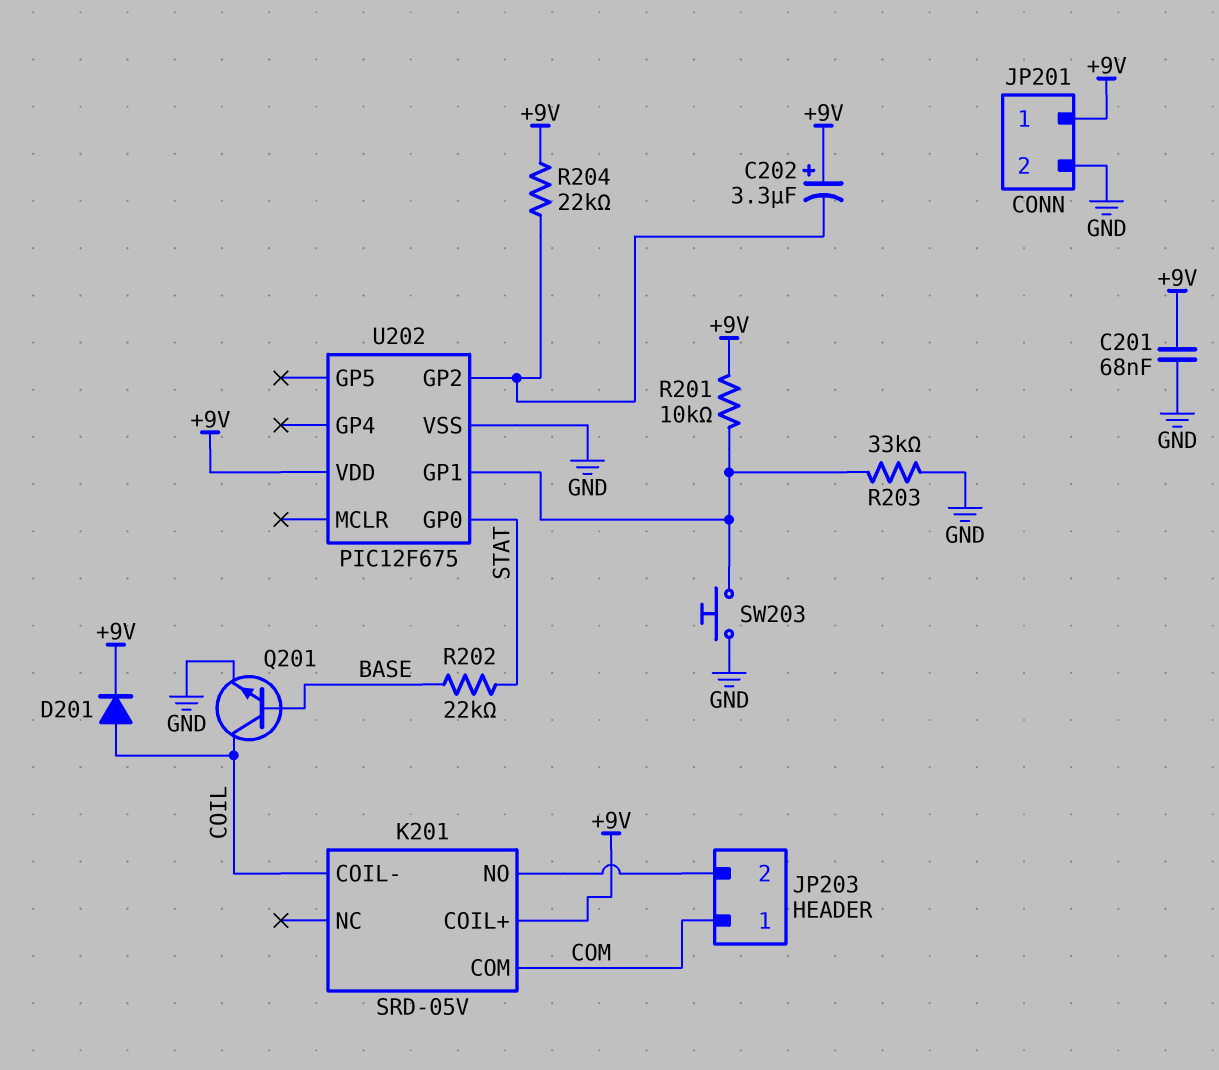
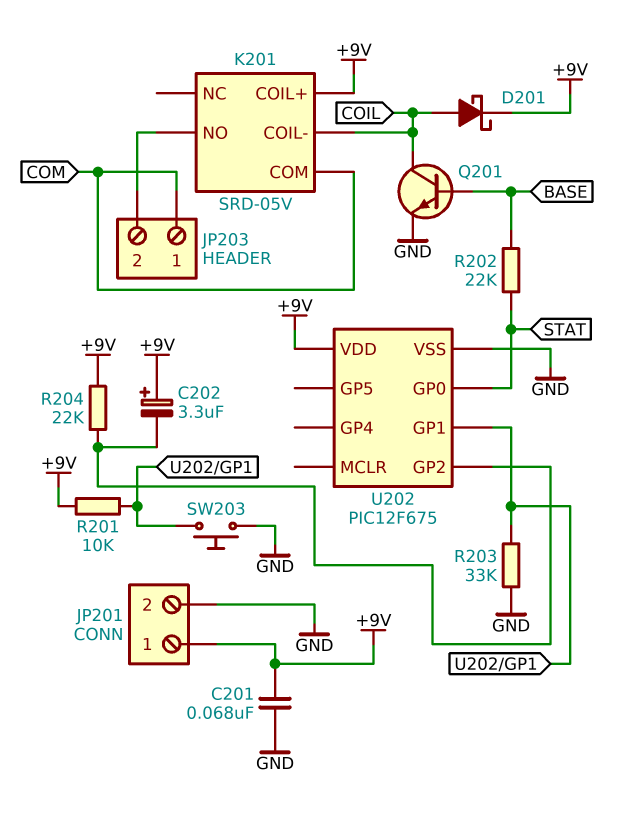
D201: diode (A COIL, K +9V) -> schottky (A COIL, K +9V)

